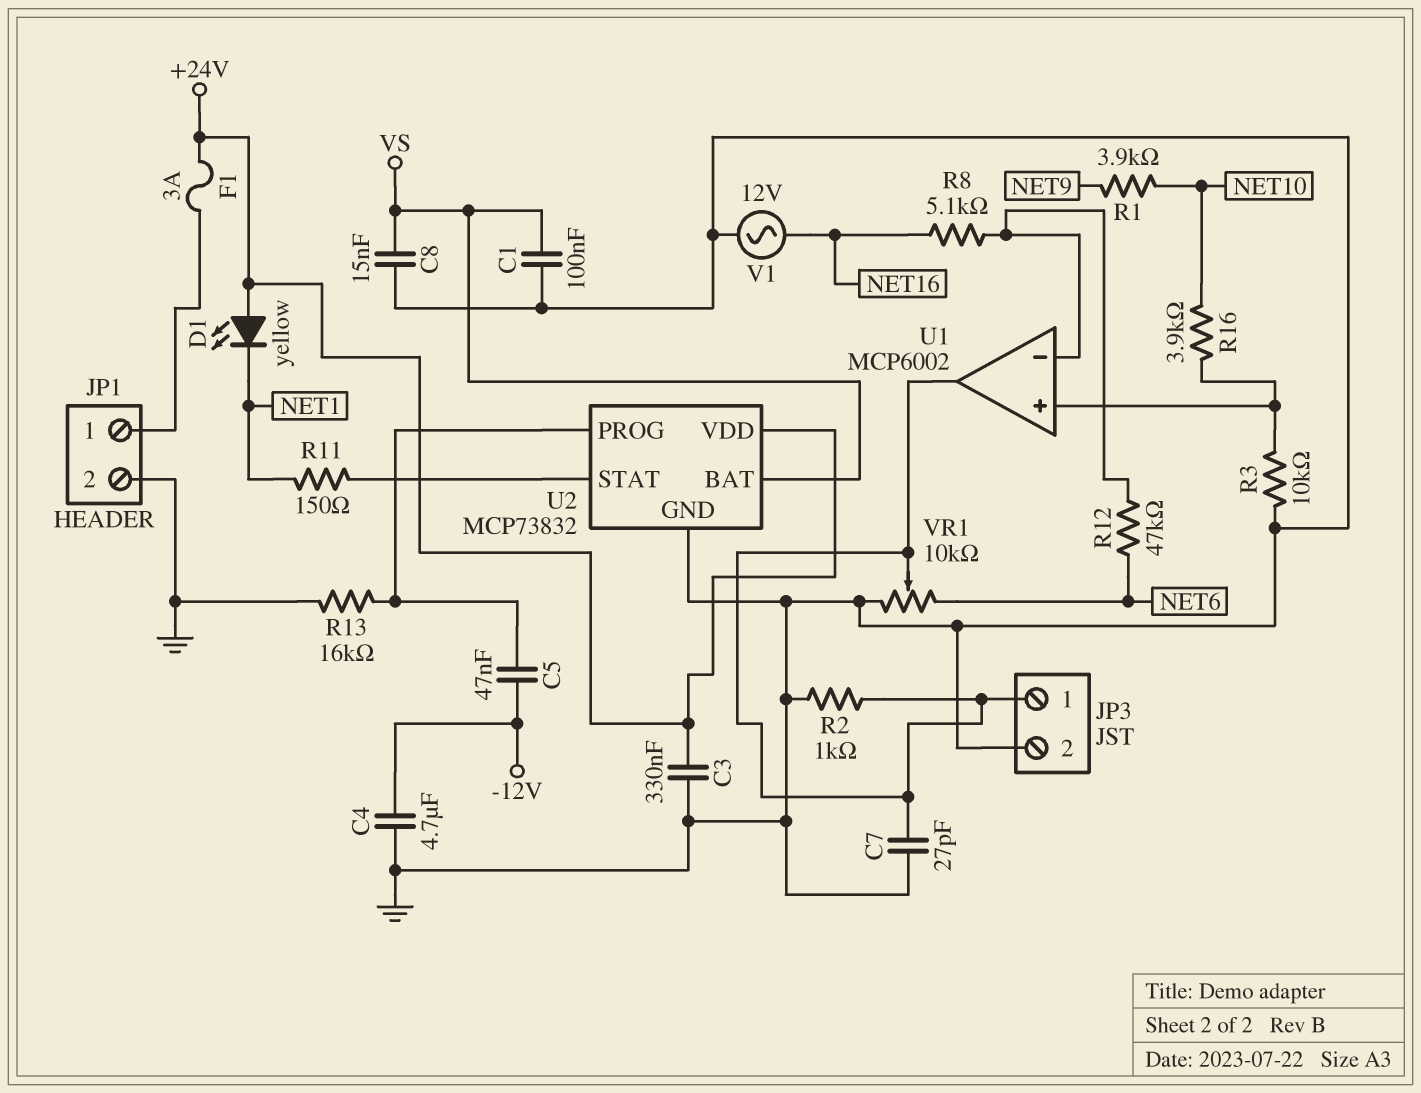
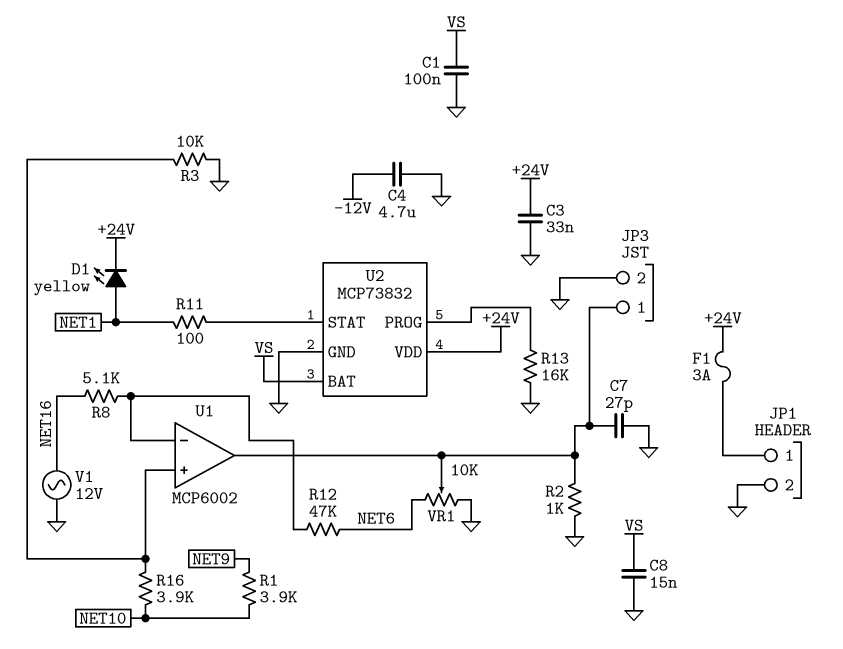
C3: 330nF (+24V, GND) -> 33nF (+24V, GND)
C5: 47nF (-12V, U2/PROG) -> none
D1: LED yellow (A +24V, K NET1) -> LED yellow (A NET1, K +24V)
R11: 150 (NET1, U2/STAT) -> 100 (NET1, U2/STAT)

